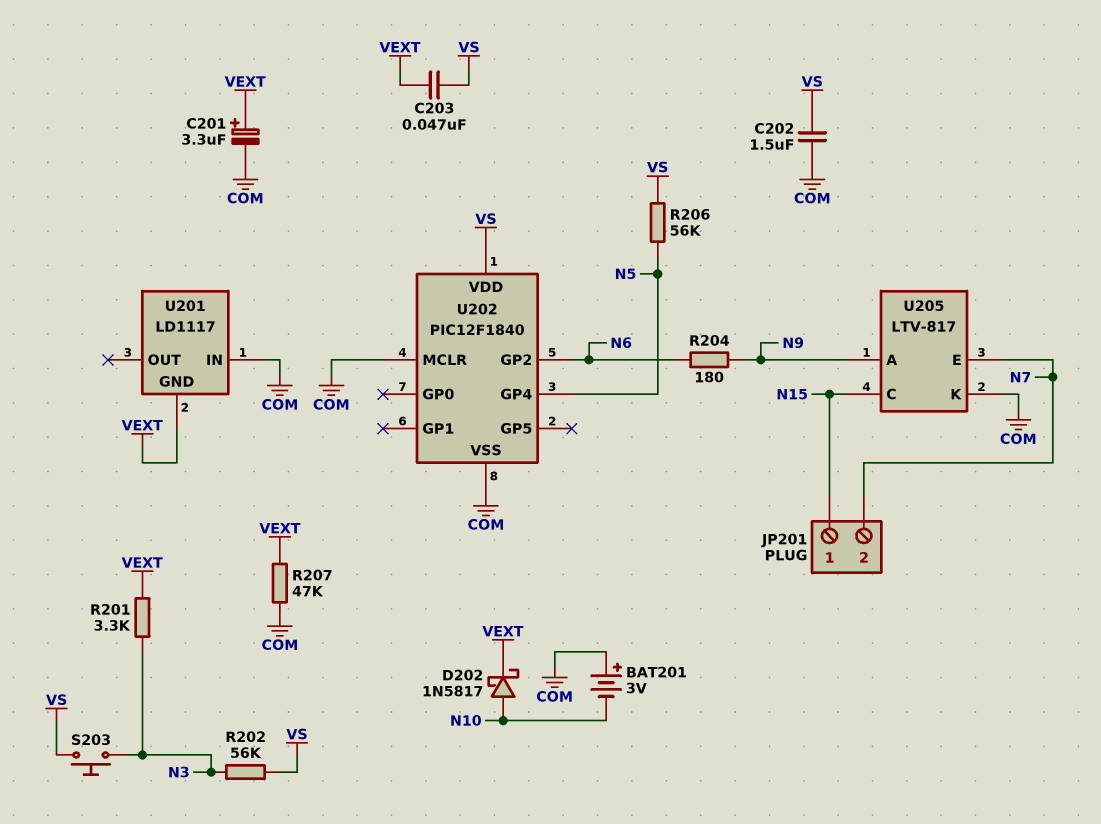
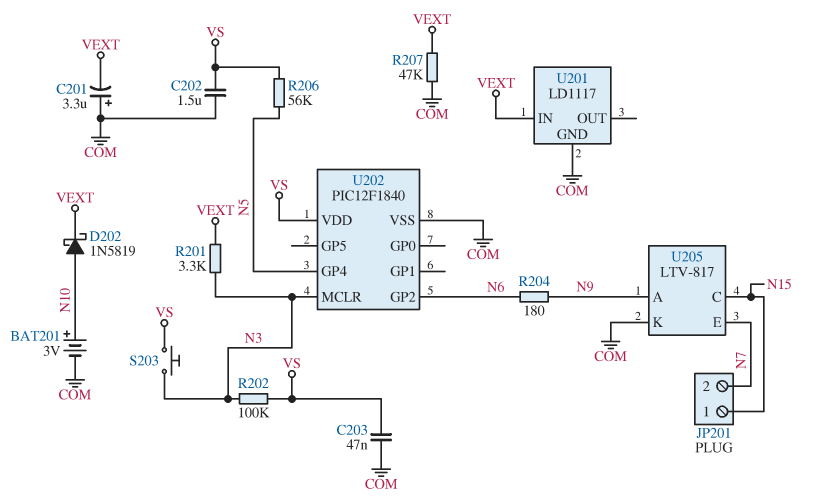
BAT201: 3V (plus COM, minus N10) -> 3V (plus N10, minus COM)
C201: 3.3uF (plus VEXT, minus COM) -> 3.3uF (plus COM, minus VEXT)
C203: 47nF (VEXT, VS) -> 47nF (COM, VS)
D202: schottky 1N5817 (A N10, K VEXT) -> schottky 1N5819 (A N10, K VEXT)
R202: 56k (N3, VS) -> 100k (N3, VS)
U201 pin GND: VEXT -> COM
U201 pin IN: COM -> VEXT
U202 pin MCLR: COM -> N3

